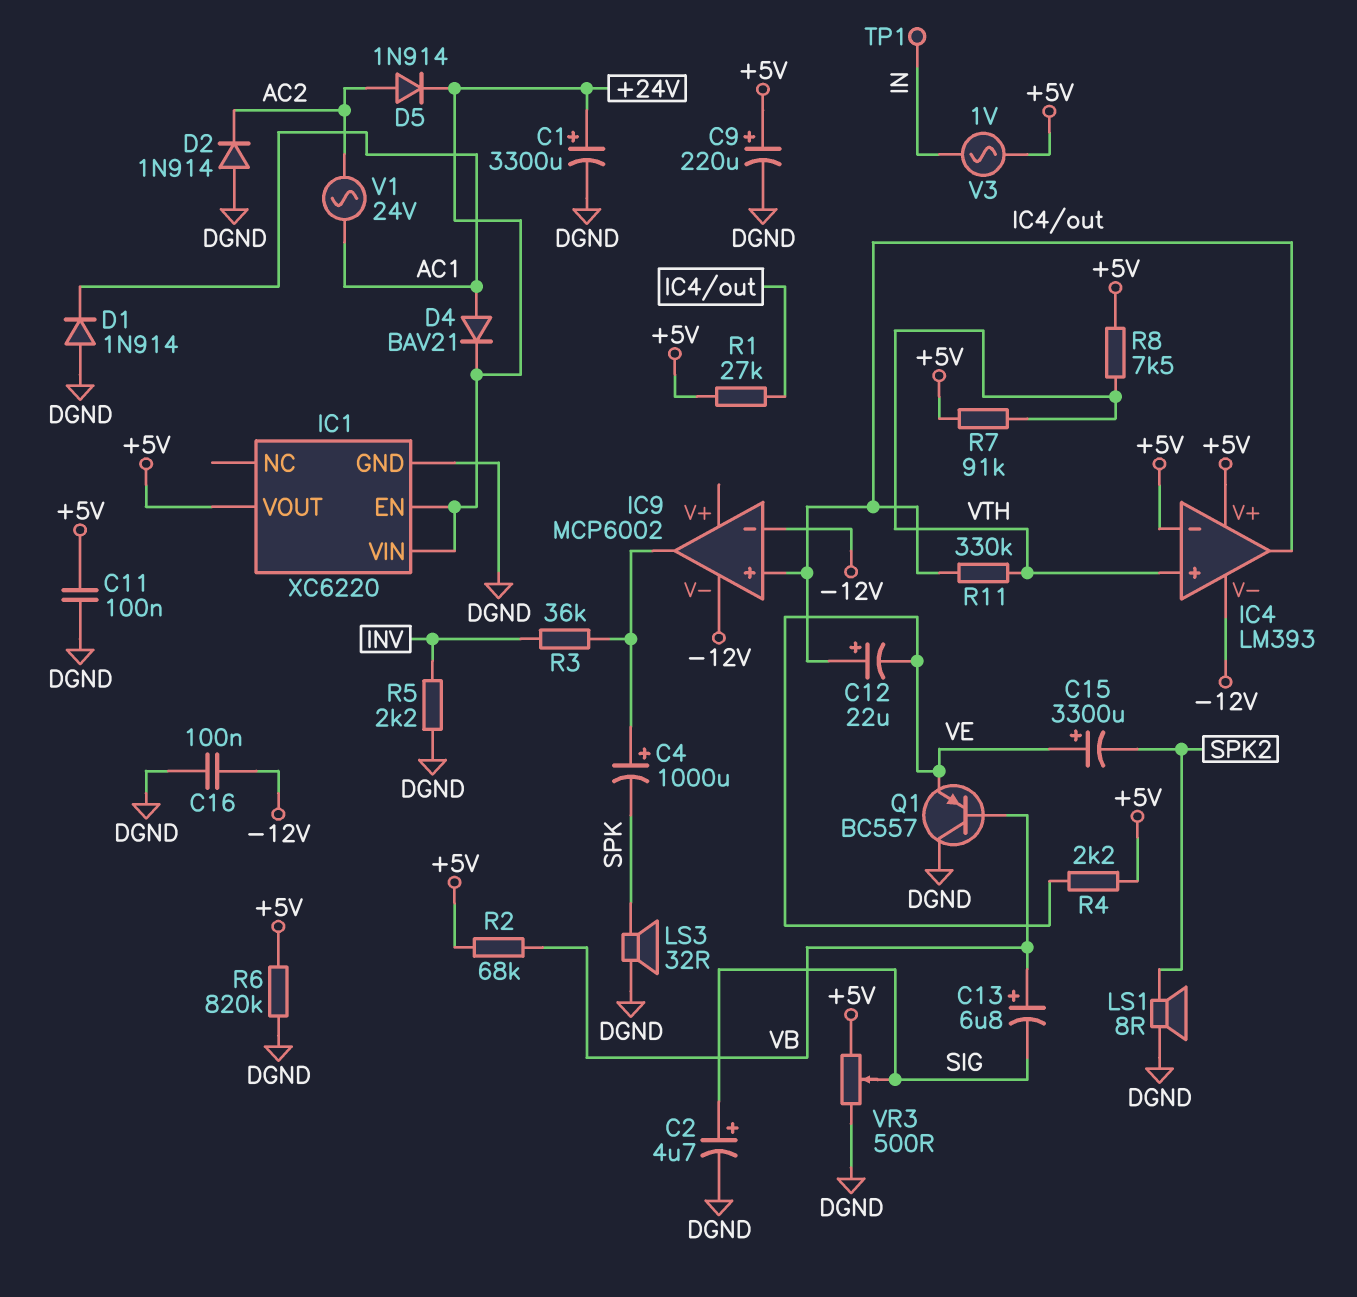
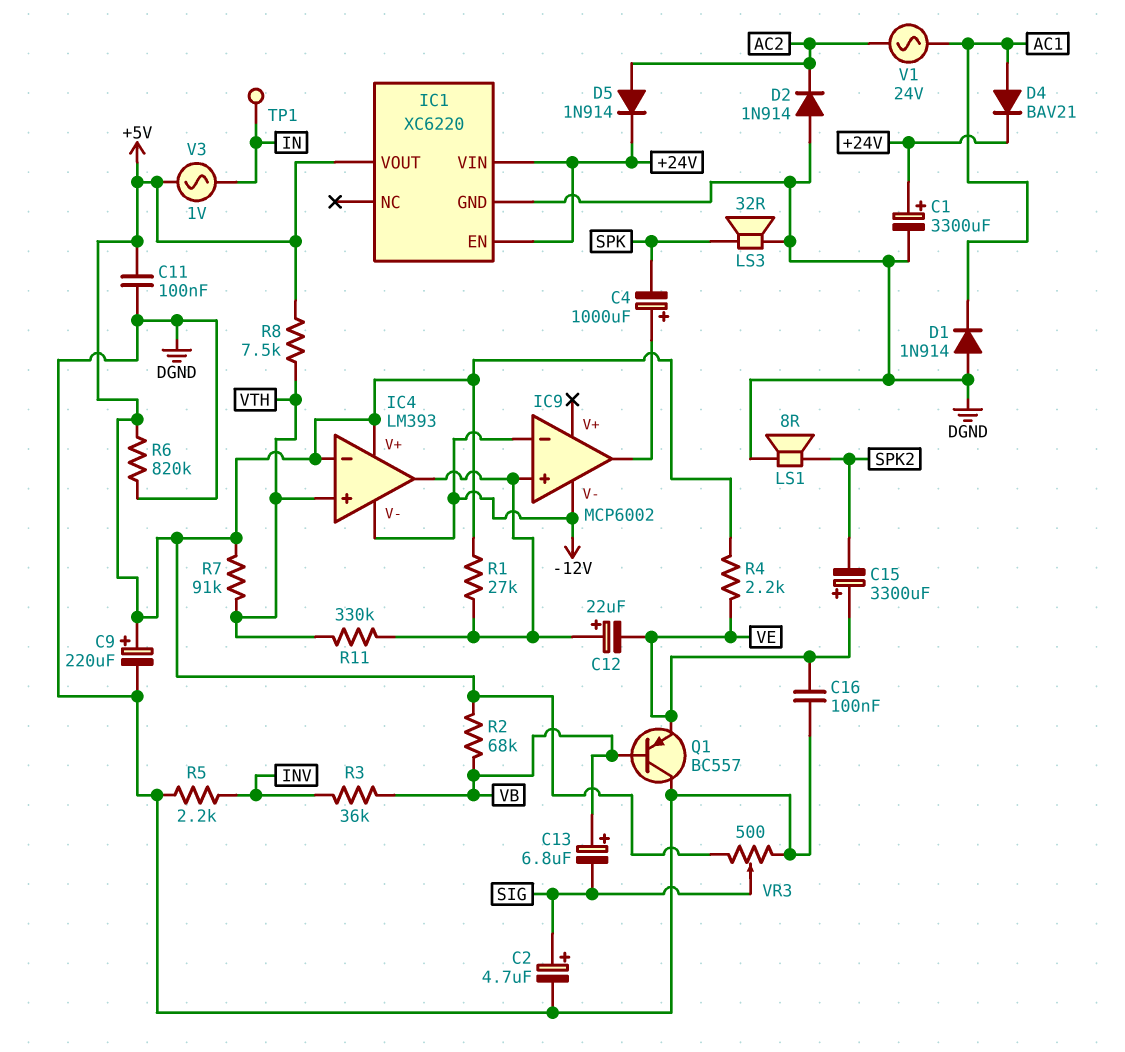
C16: 100nF (-12V, DGND) -> 100nF (DGND, VE)
R3: 36k (IC9/out, INV) -> 36k (INV, VB)

